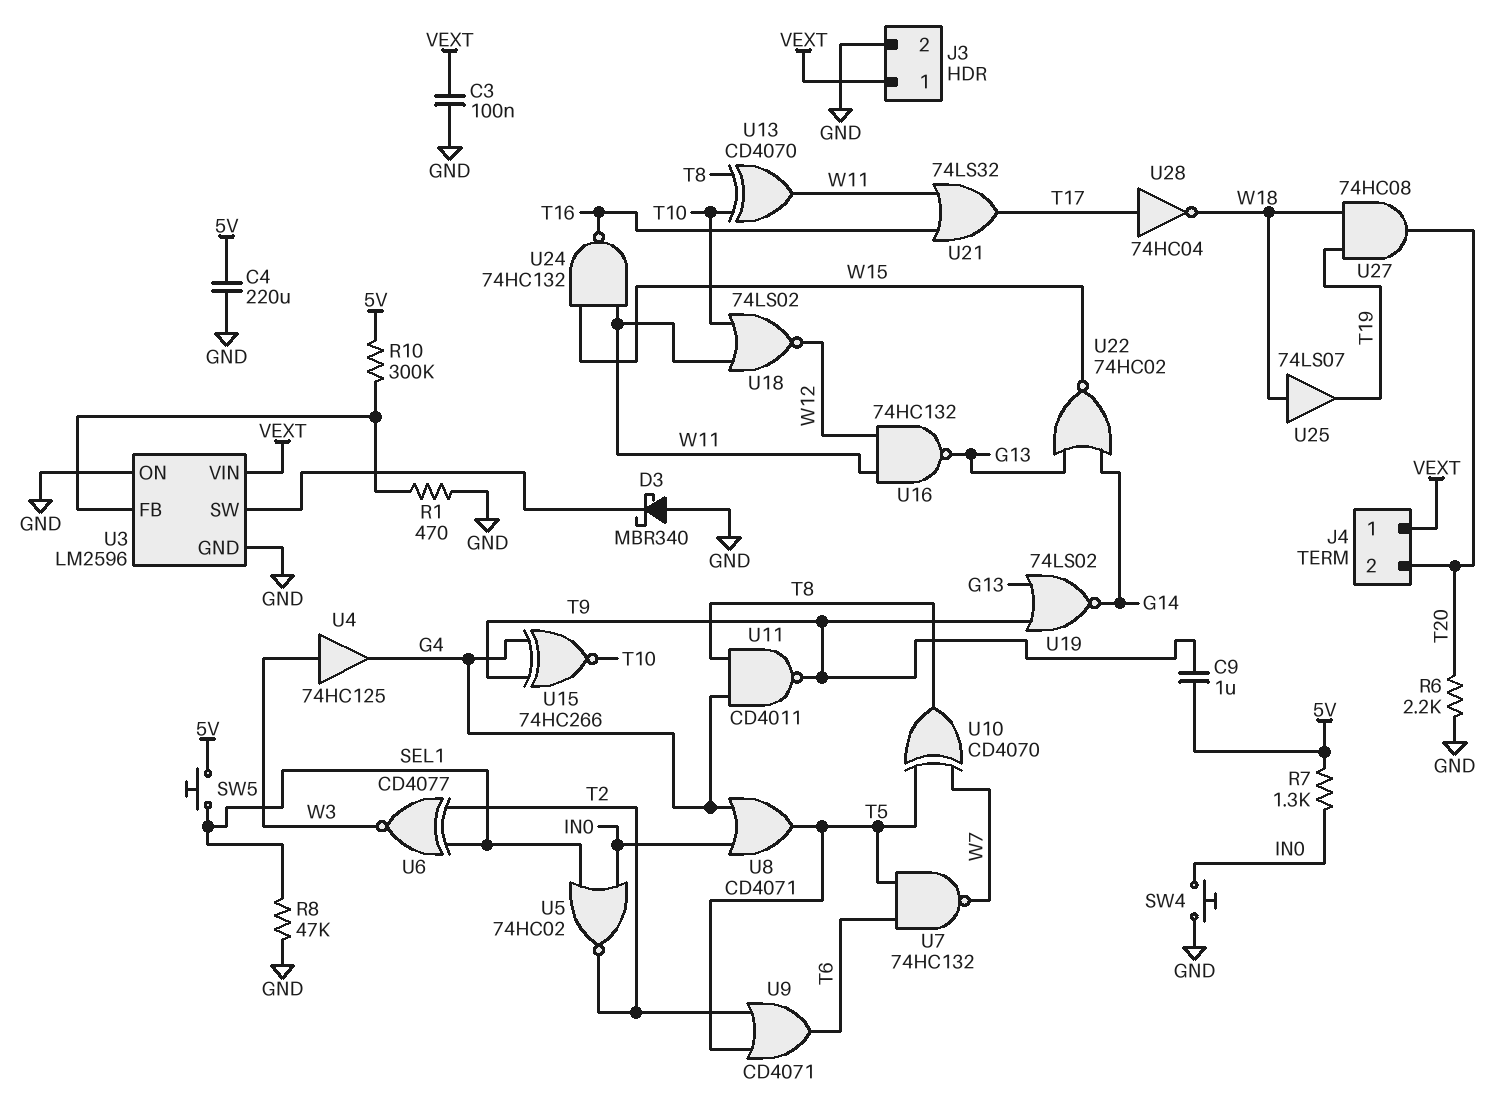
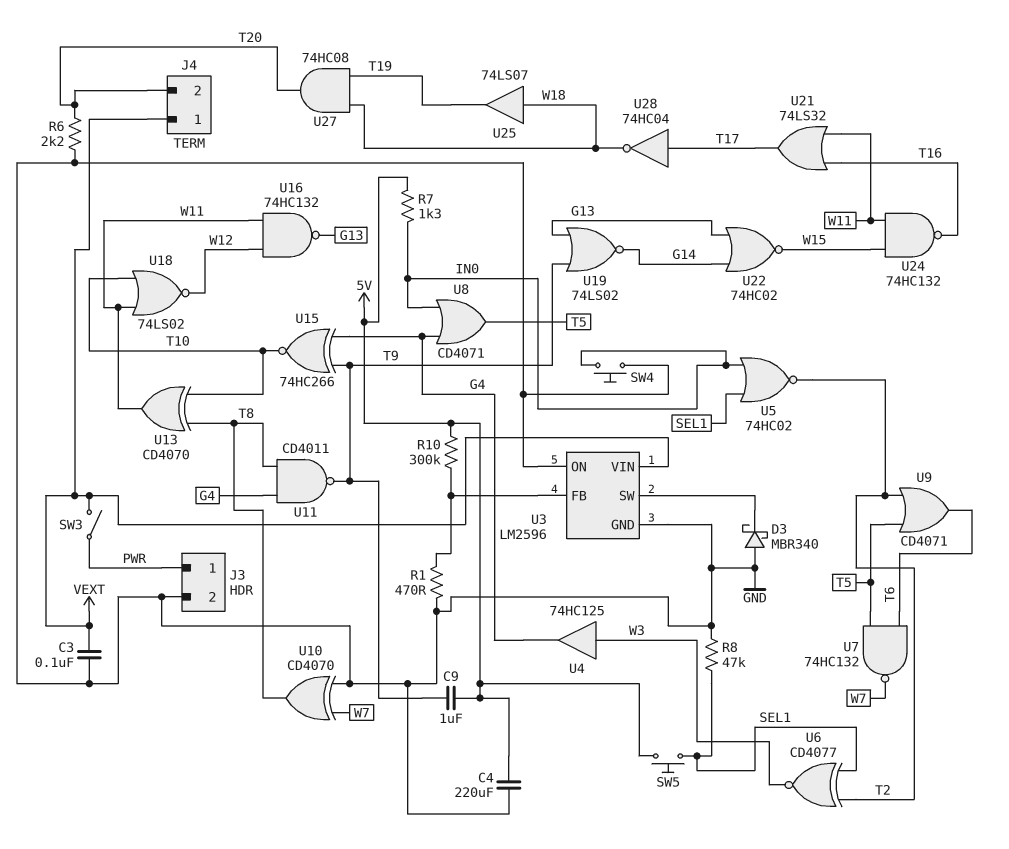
J3 pin 1: VEXT -> PWR
SW3: none -> switch (PWR, VEXT)
U10: XOR CD4070 (in T5, in W7, out T8) -> XOR CD4070 (in GND, in W7, out T8)

